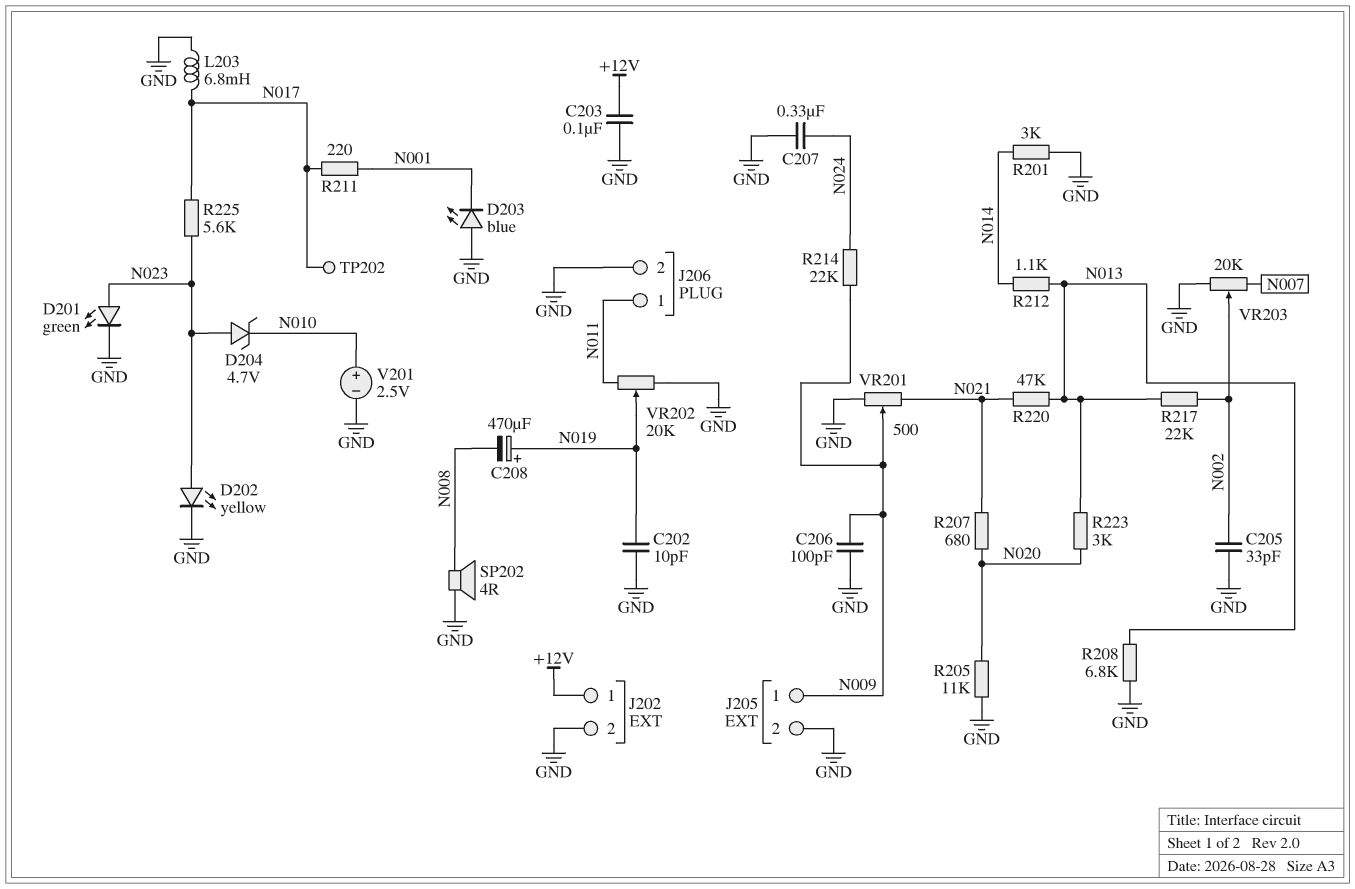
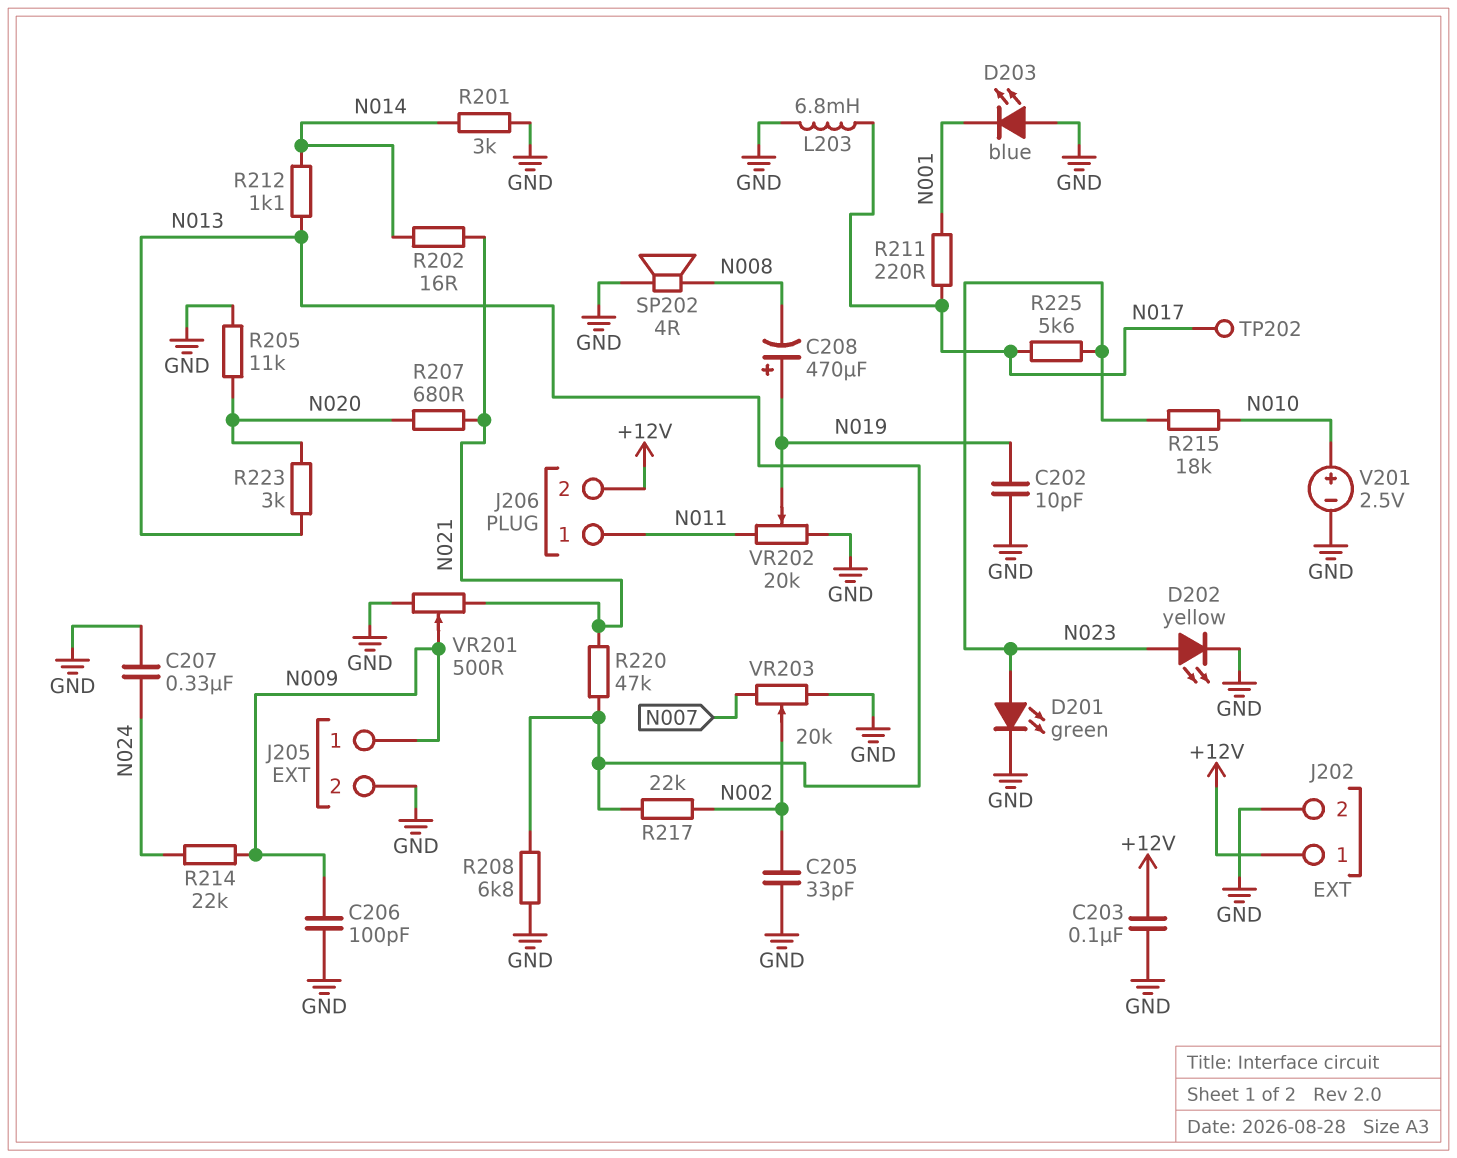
D204: zener 4.7V (A N023, K N010) -> none
J206 pin 2: GND -> +12V
R202: none -> 16 (N014, N021)
R215: none -> 18k (N010, N023)

